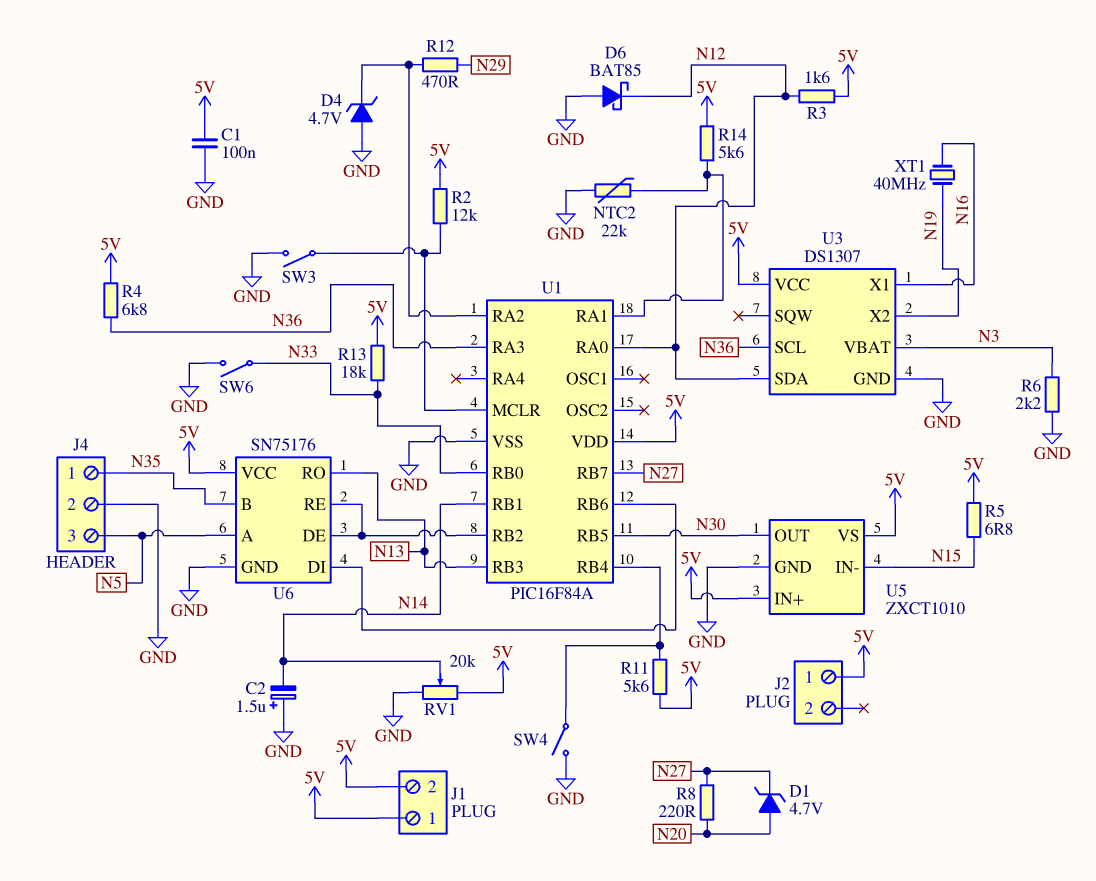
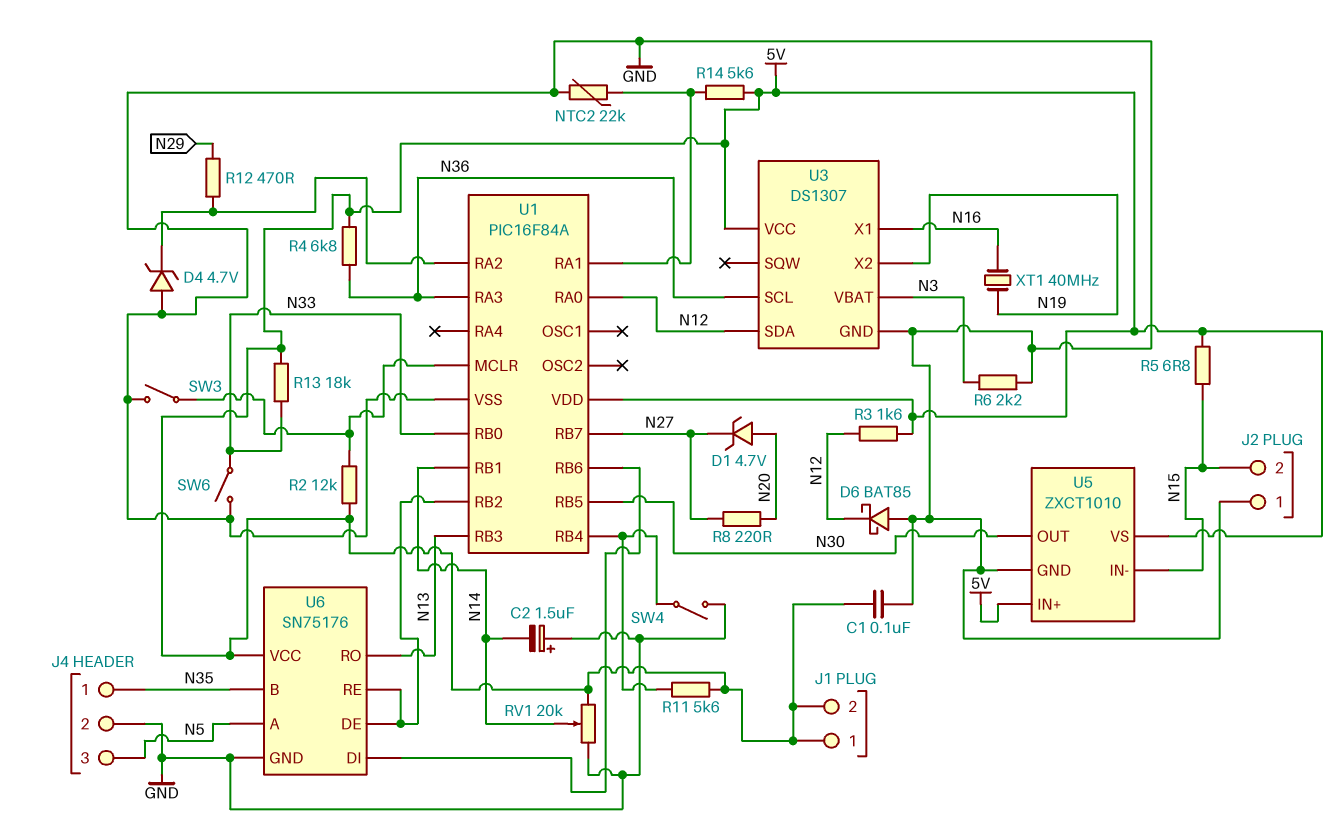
J2 pin 1: 5V -> GND
J2 pin 2: none -> N15

